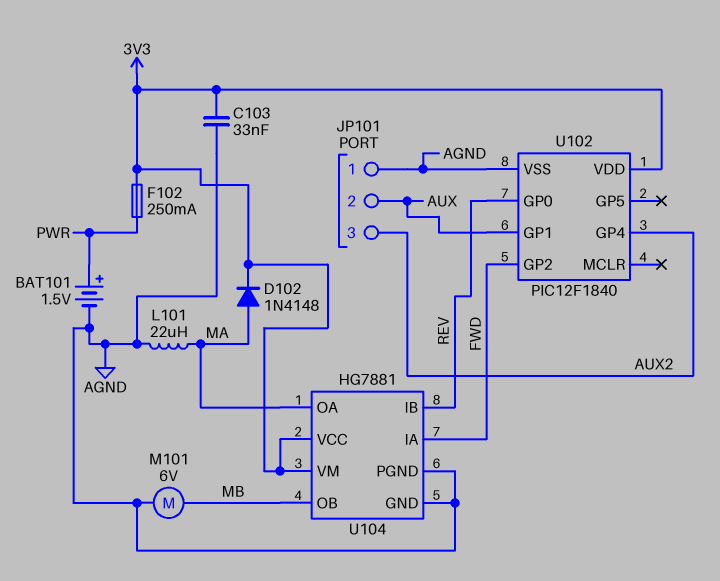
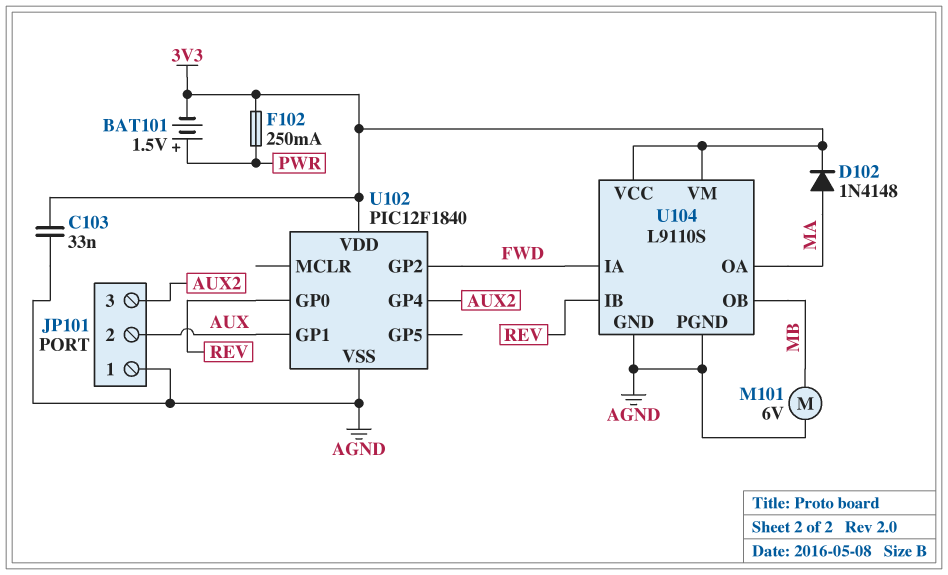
BAT101: 1.5V (plus PWR, minus AGND) -> 1.5V (plus PWR, minus 3V3)
L101: 22uH (AGND, MA) -> none
U104: HG7881 -> L9110S

